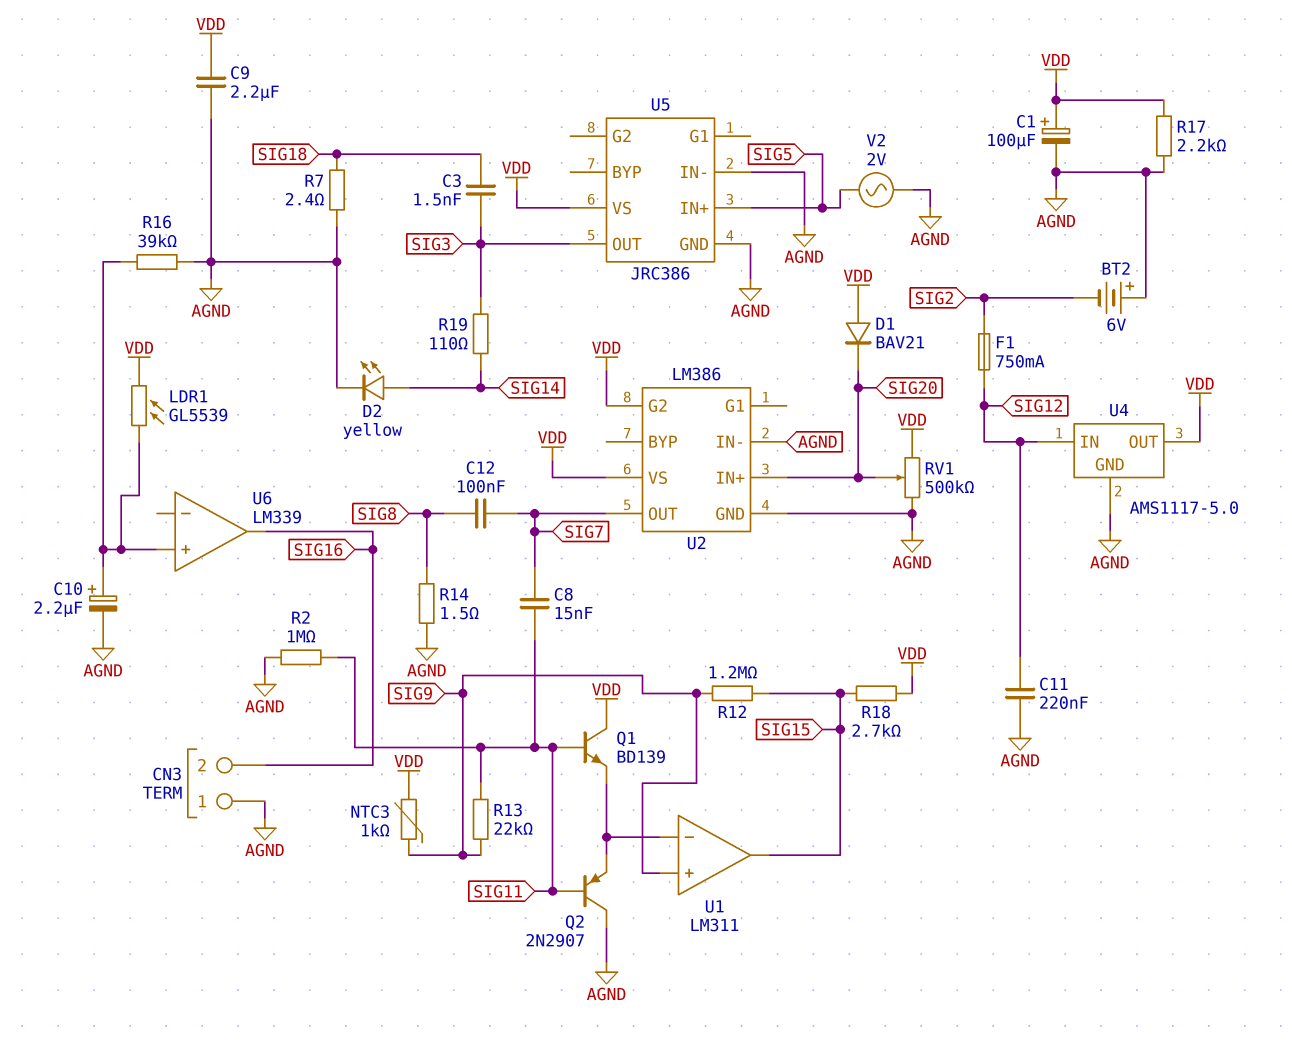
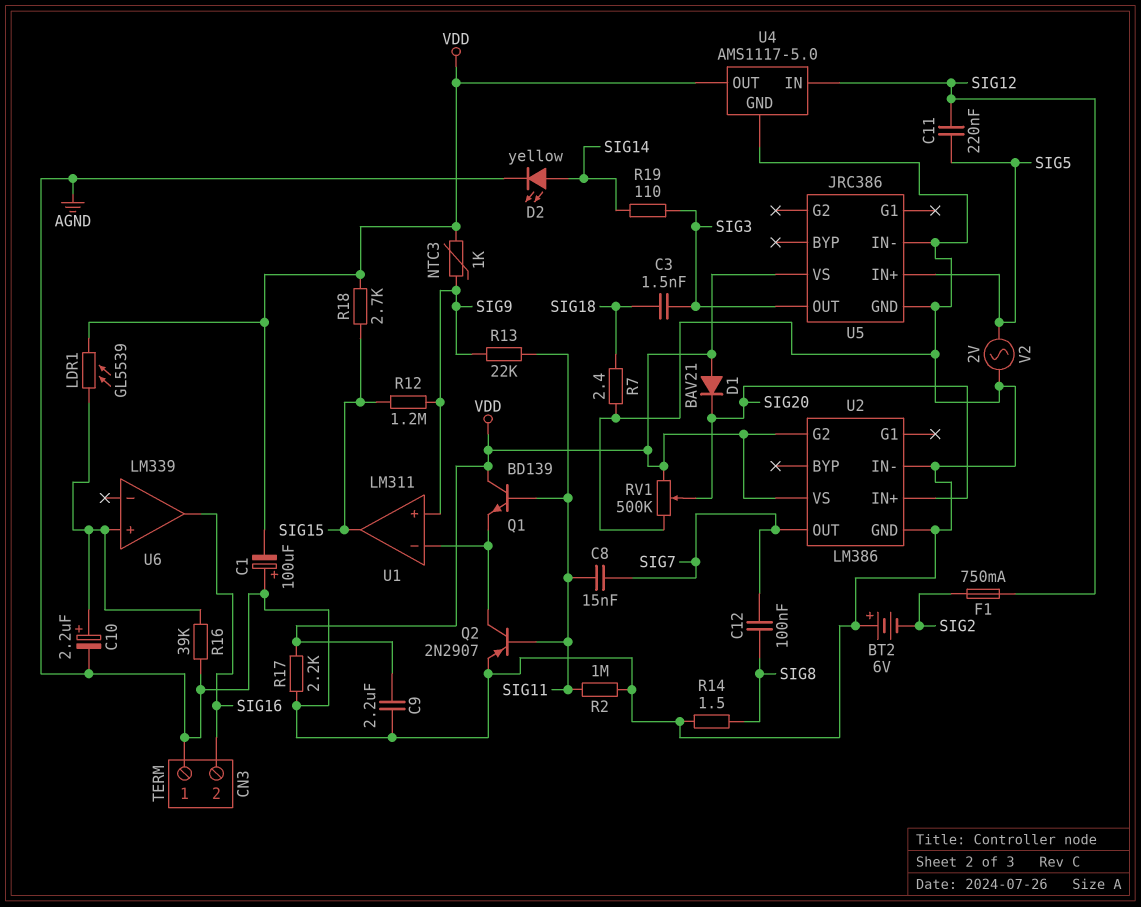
C1: 100uF (plus VDD, minus AGND) -> 100uF (plus AGND, minus VDD)
C11: 220nF (AGND, SIG12) -> 220nF (SIG5, SIG12)
Q2: PNP 2N2907 (B SIG11, C AGND, E U1/in-) -> PNP 2N2907 (B SIG11, C U1/in-, E AGND)

